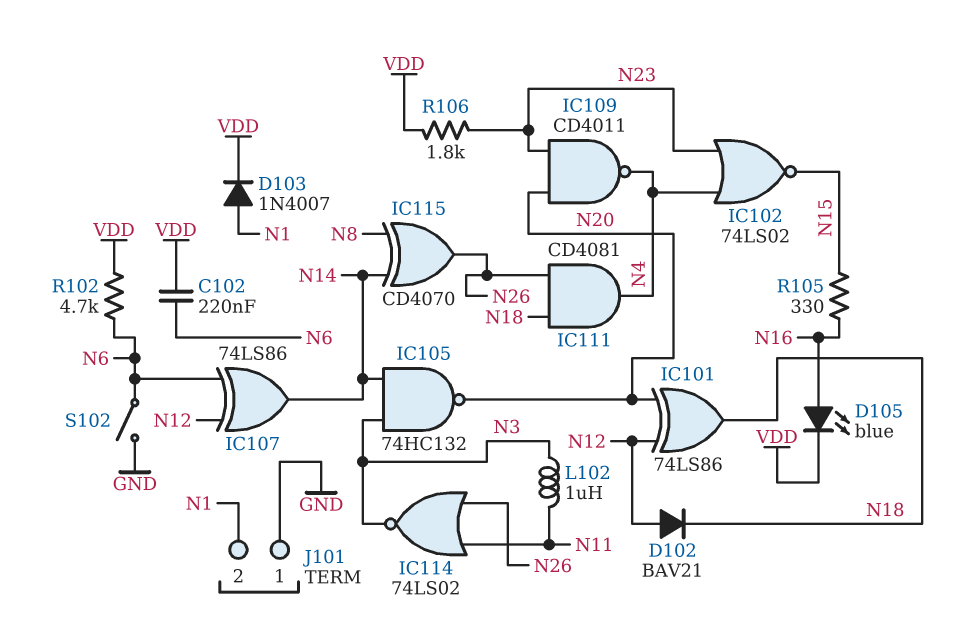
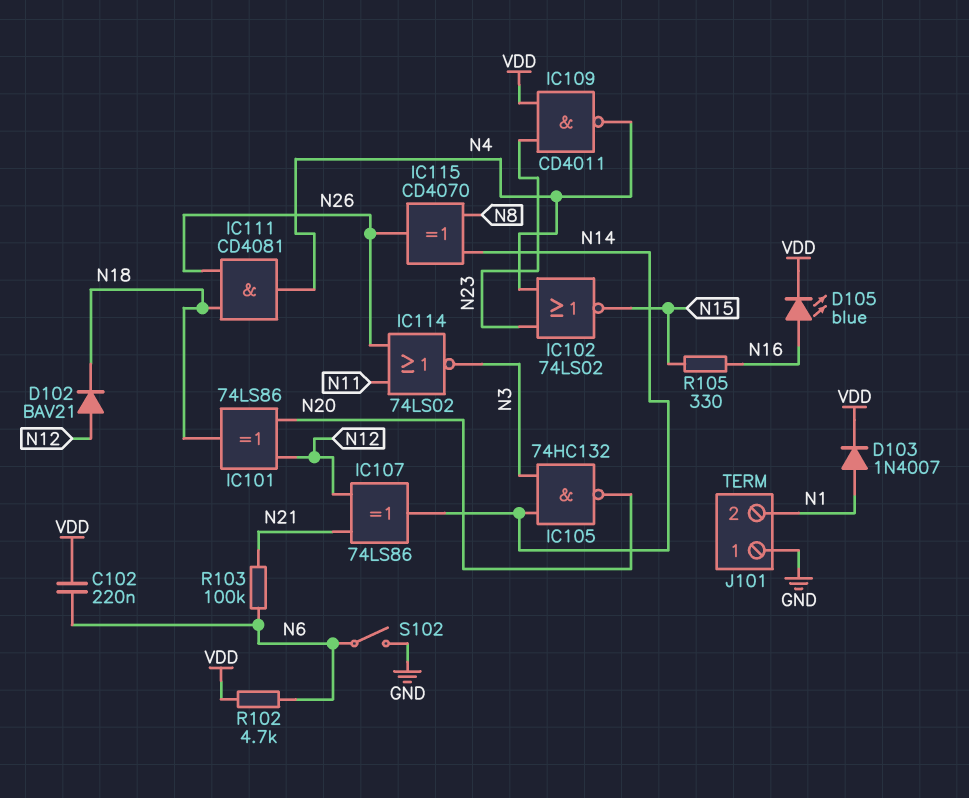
IC107: XOR 74LS86 (in N6, in N12, out N14) -> XOR 74LS86 (in N12, in N21, out N14)
IC109: NAND CD4011 (in N20, in N23, out N4) -> NAND CD4011 (in N23, in VDD, out N4)
L102: 1uH (N3, N11) -> none
R103: none -> 100k (N6, N21)
R106: 1.8k (N23, VDD) -> none

